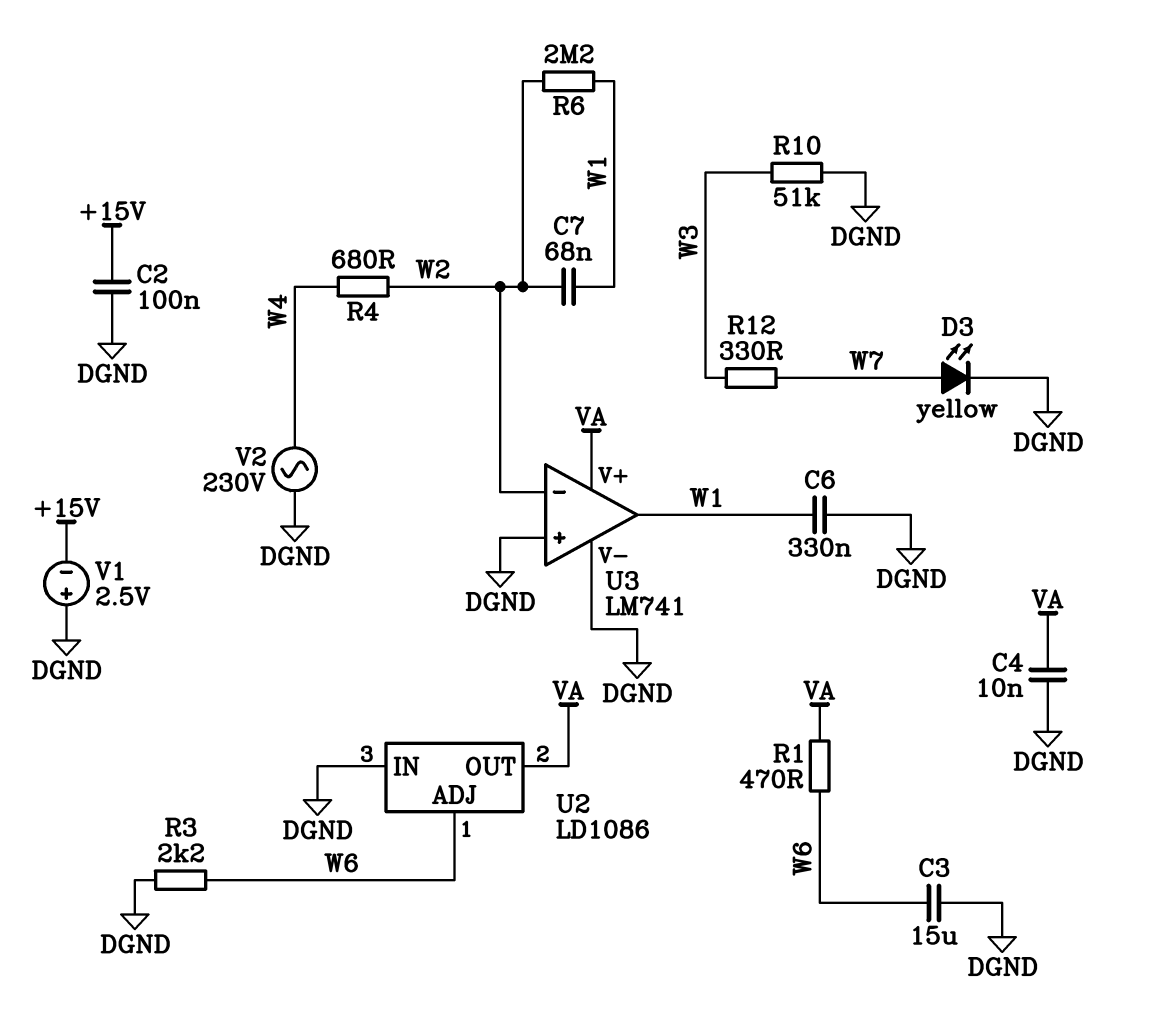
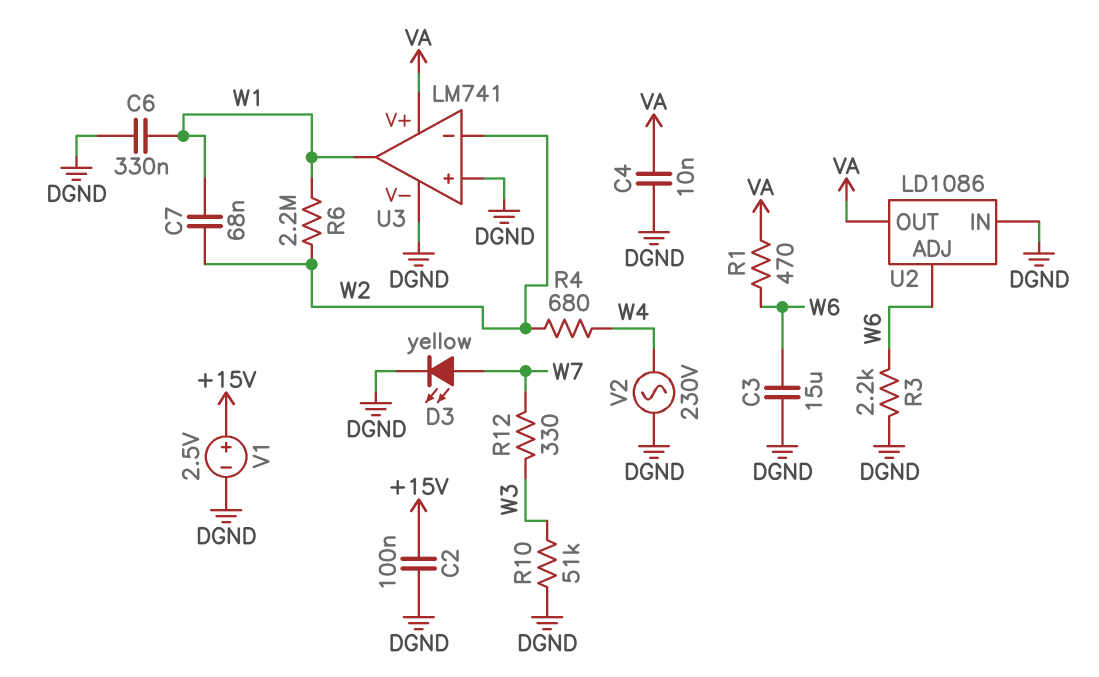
V1: 2.5V (plus DGND, minus +15V) -> 2.5V (plus +15V, minus DGND)

